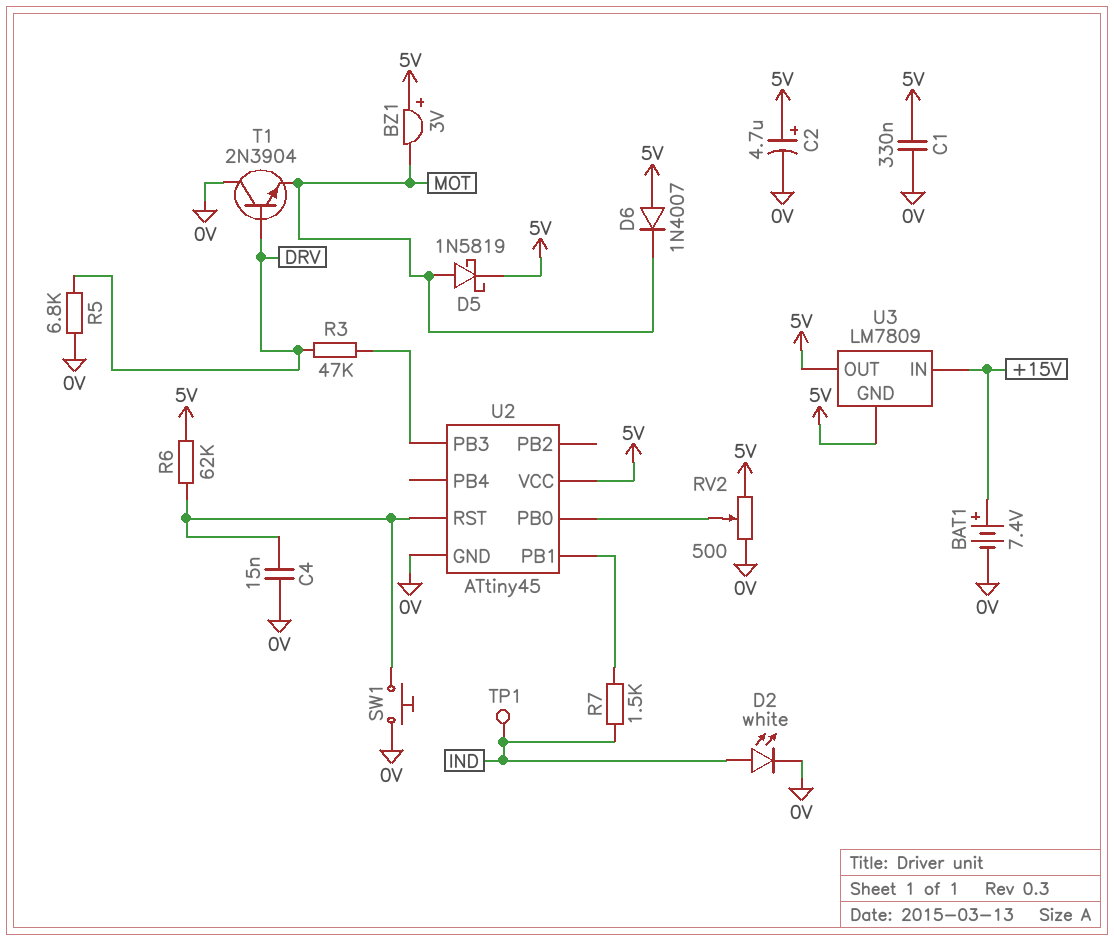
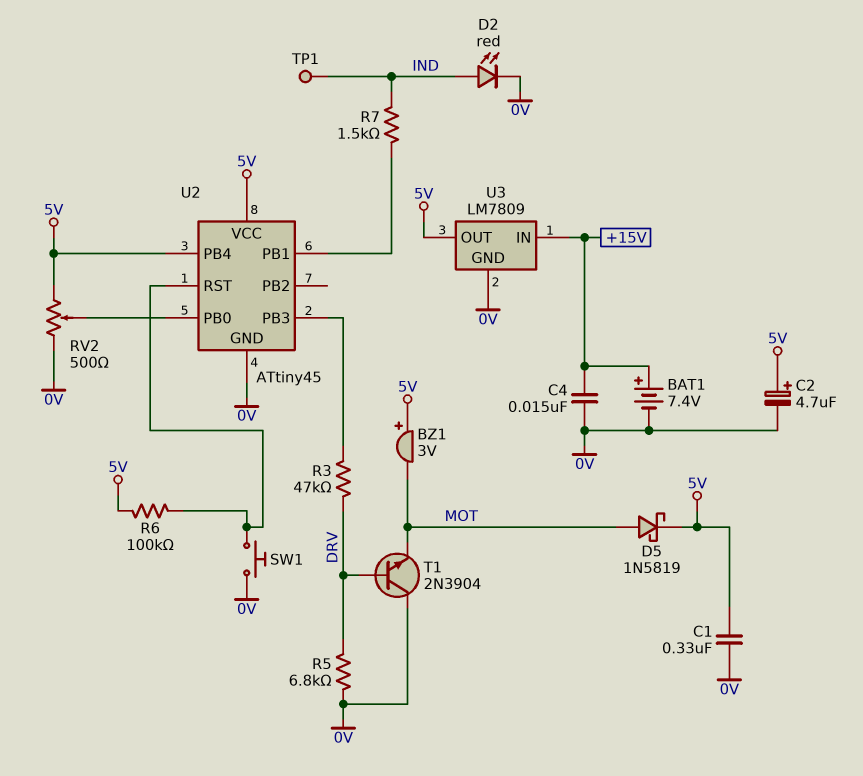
C4: 15nF (0V, U2/RST) -> 15nF (+15V, 0V)
D2: LED white (A IND, K 0V) -> LED red (A IND, K 0V)
D6: diode 1N4007 (A 5V, K MOT) -> none
R6: 62k (5V, U2/RST) -> 100k (5V, U2/RST)
U2 pin PB4: none -> 5V
U3 pin GND: 5V -> 0V

